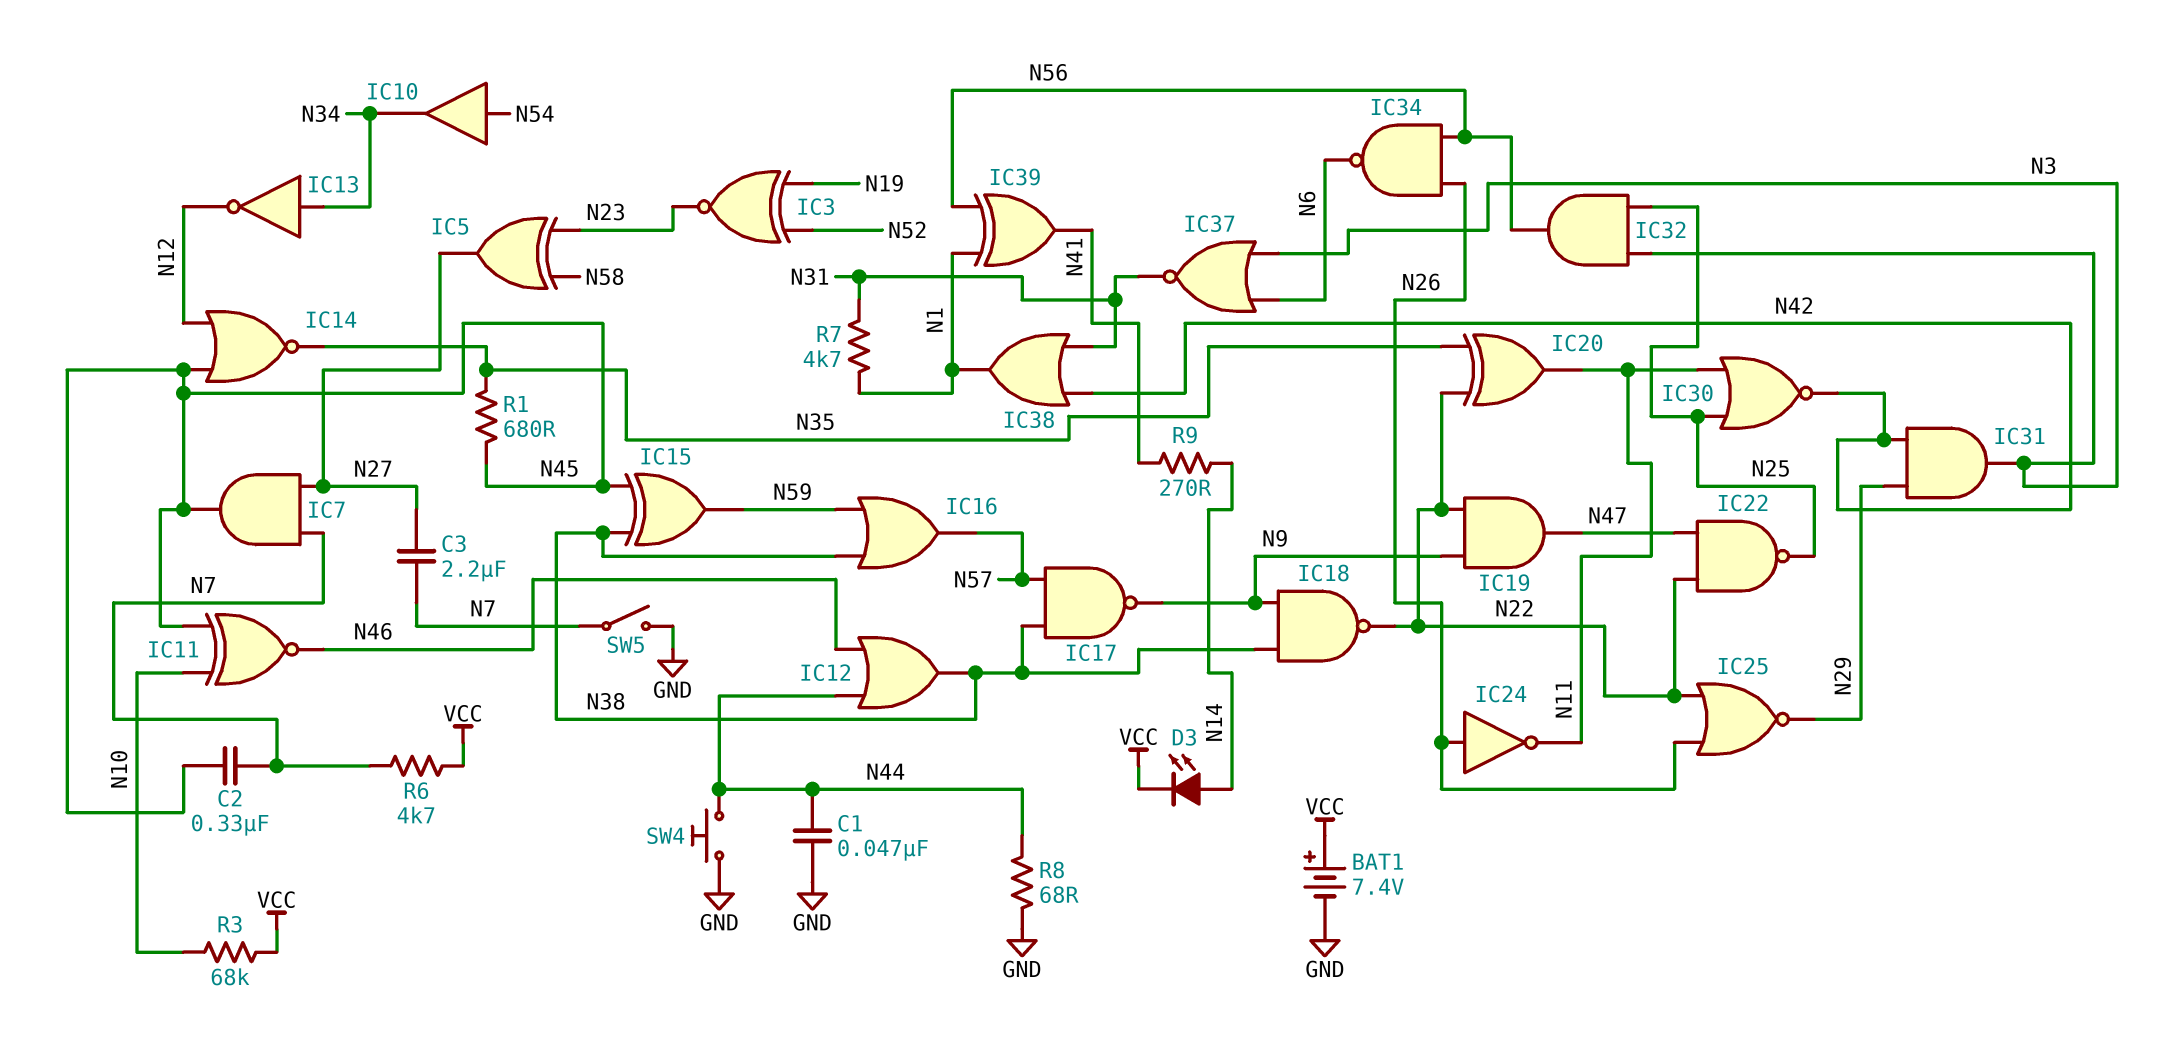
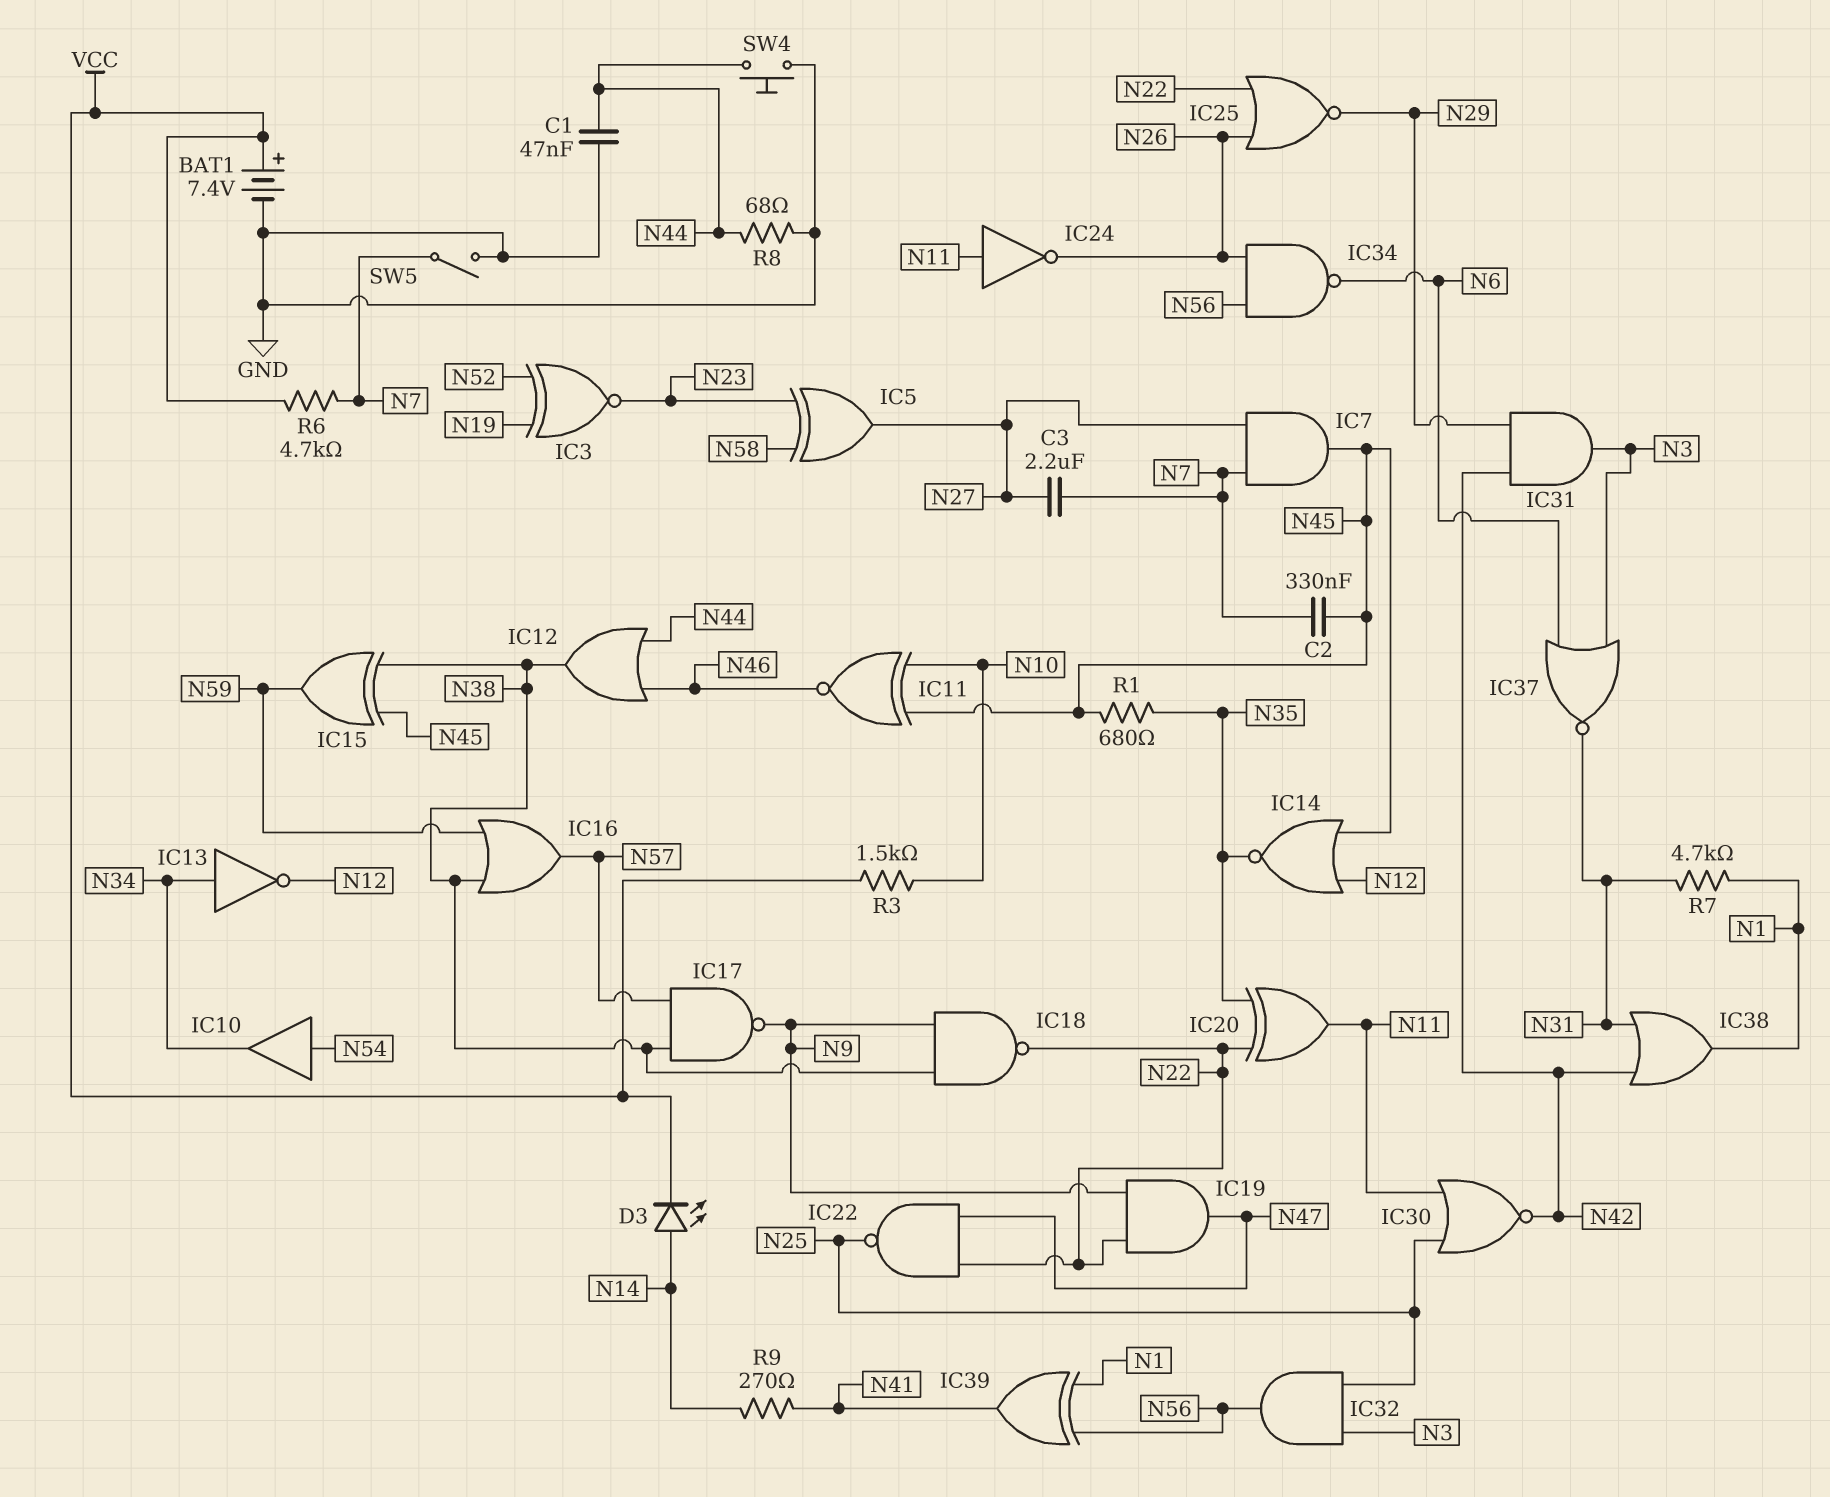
IC24: NOT (in N26, out N11) -> NOT (in N11, out N26)
R3: 68k (N10, VCC) -> 1.5k (N10, VCC)

